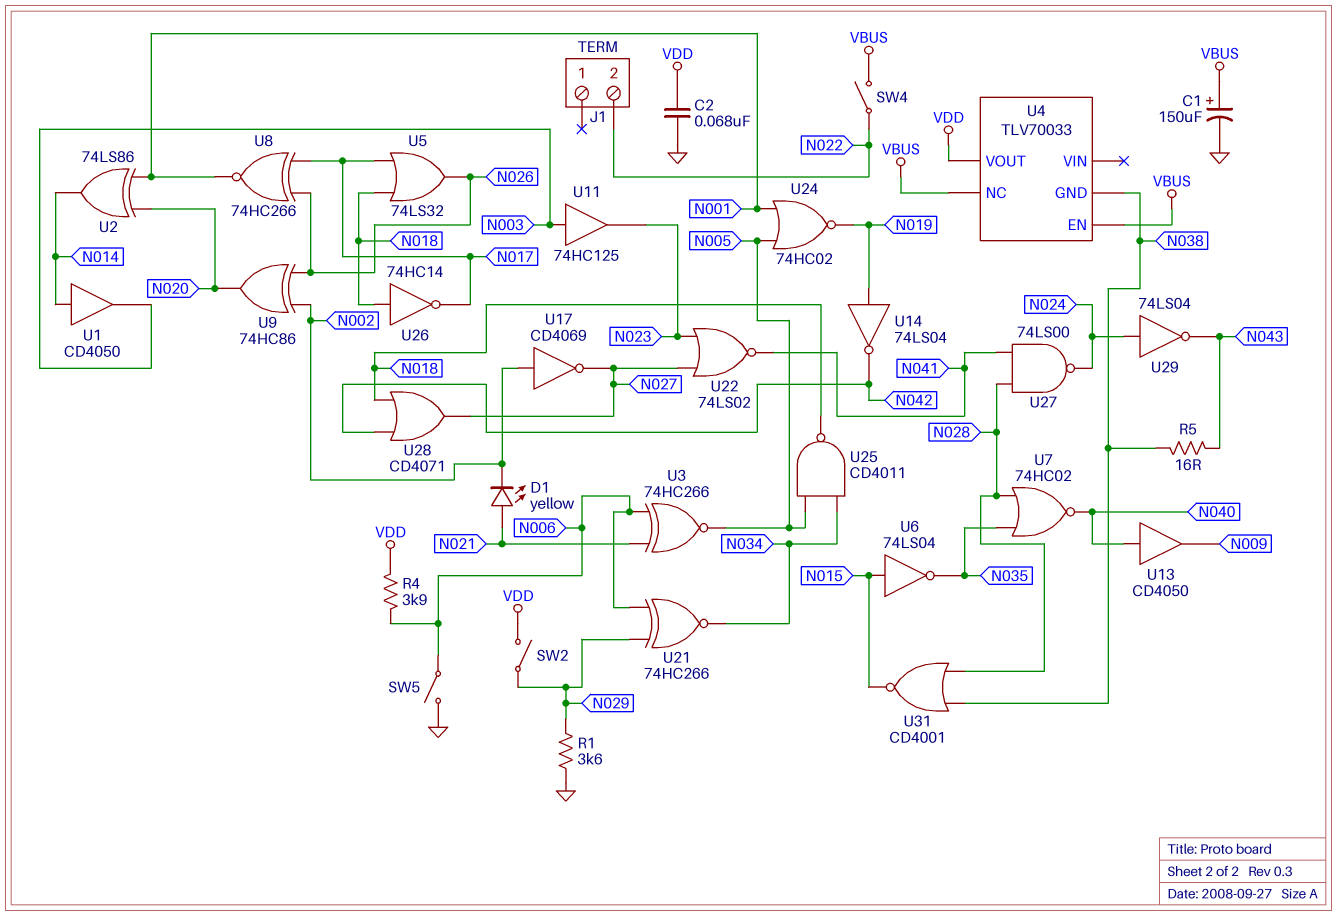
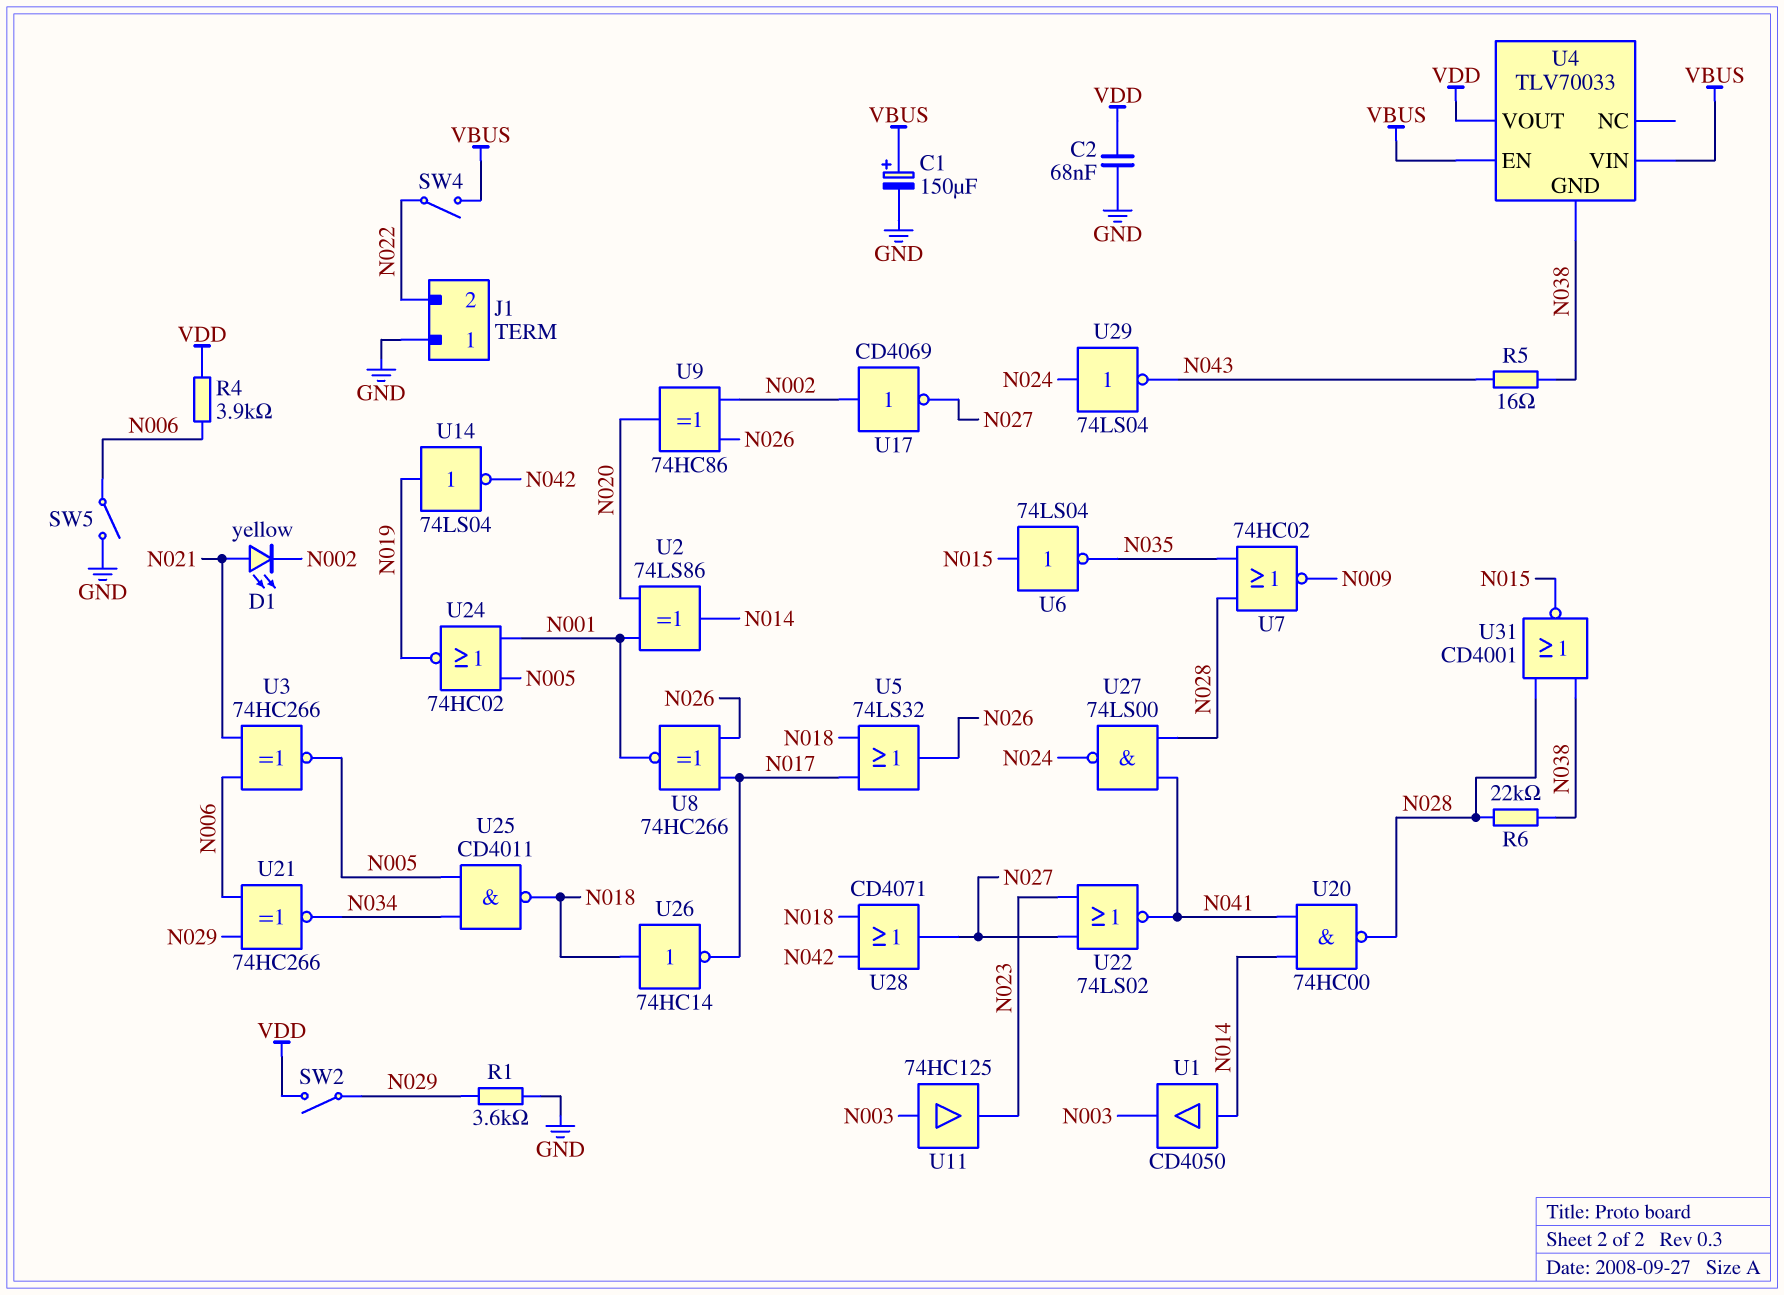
J1 pin 1: none -> GND
R6: none -> 22k (N028, N038)
U4 pin NC: VBUS -> none
U4 pin VIN: none -> VBUS
U7: NOR 74HC02 (in N028, in N035, out N040) -> NOR 74HC02 (in N028, in N035, out N009)
U13: buffer CD4050 (in N040, out N009) -> none
U20: none -> NAND 74HC00 (in N014, in N041, out N028)

